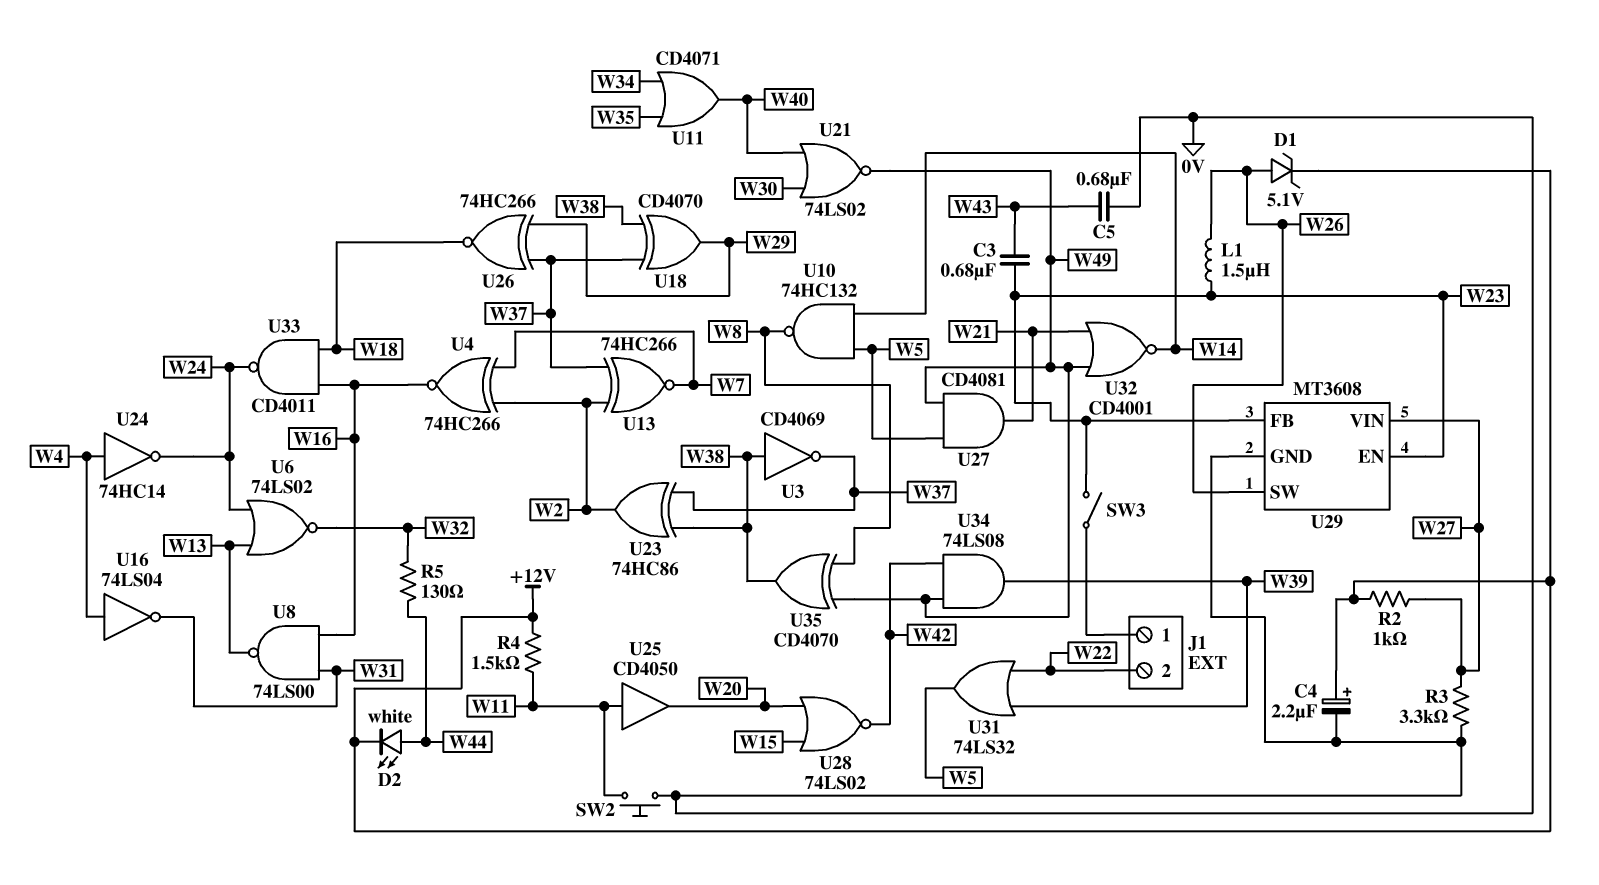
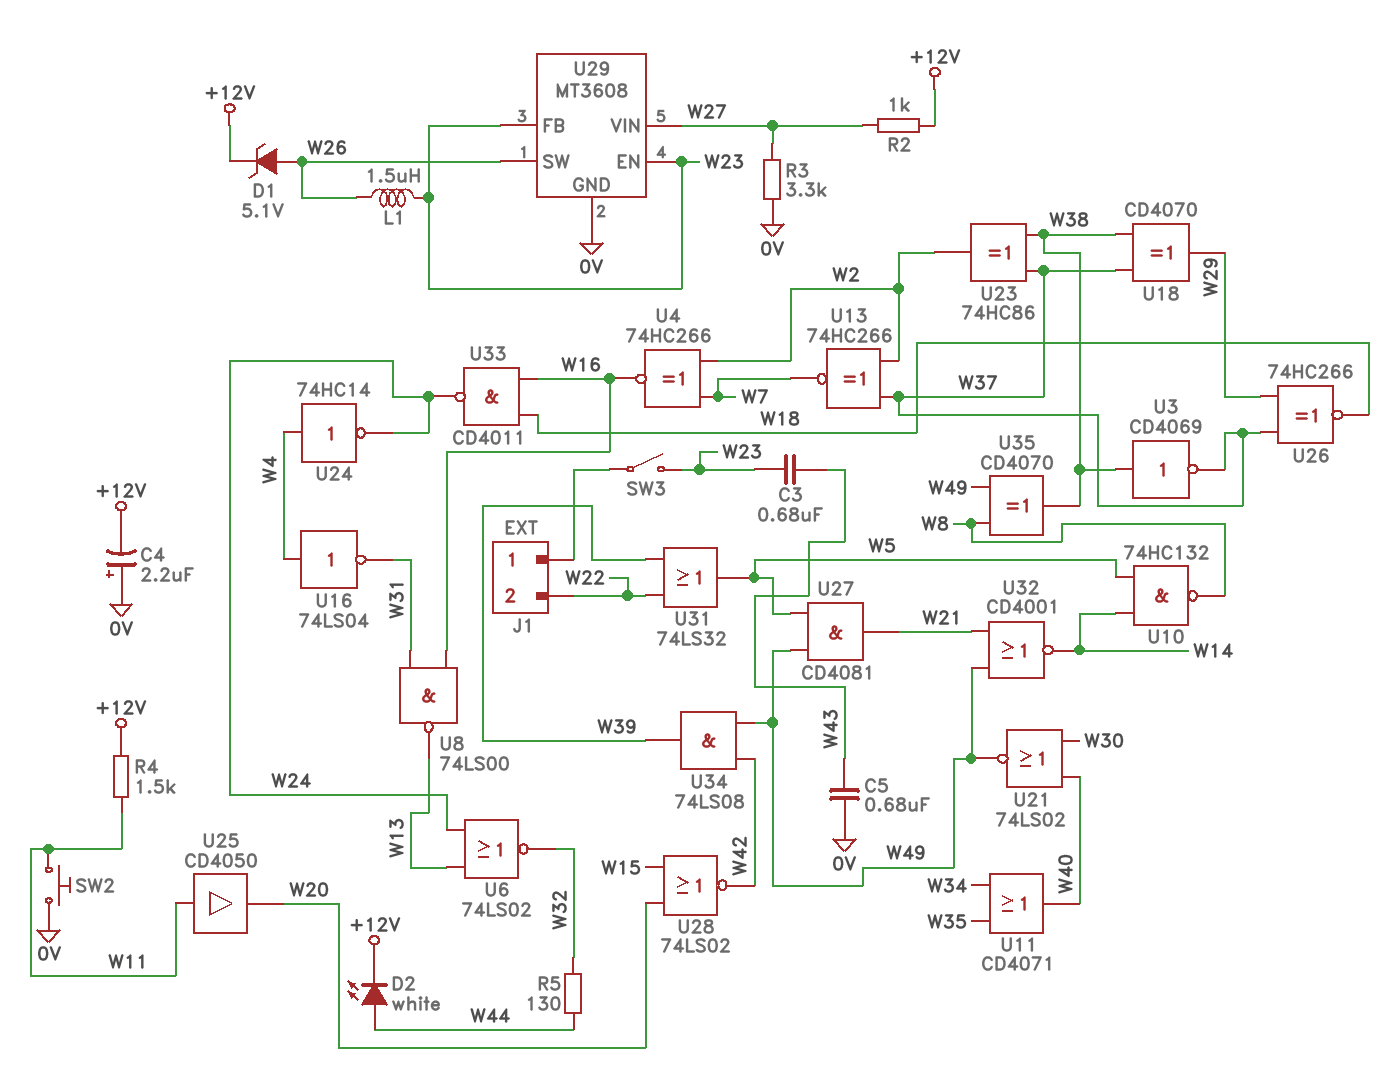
C4: 2.2uF (plus +12V, minus 0V) -> 2.2uF (plus 0V, minus +12V)

